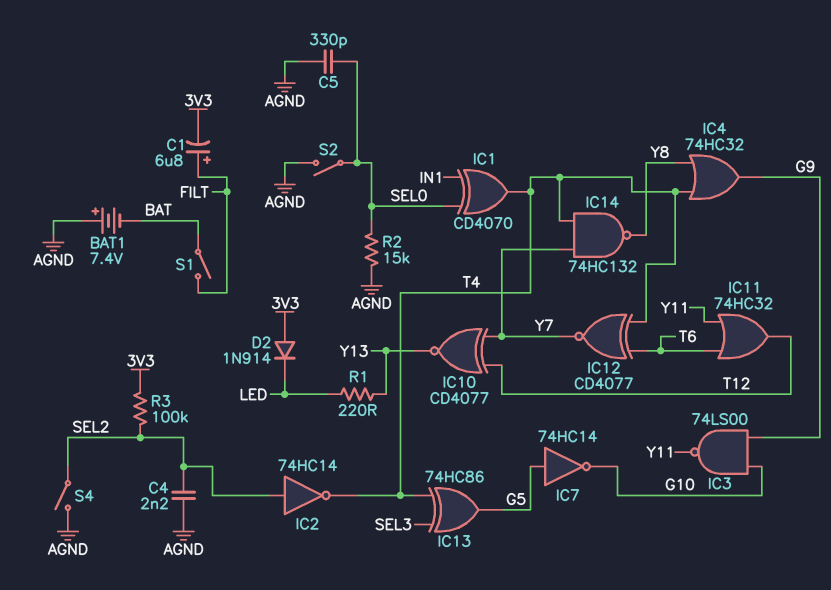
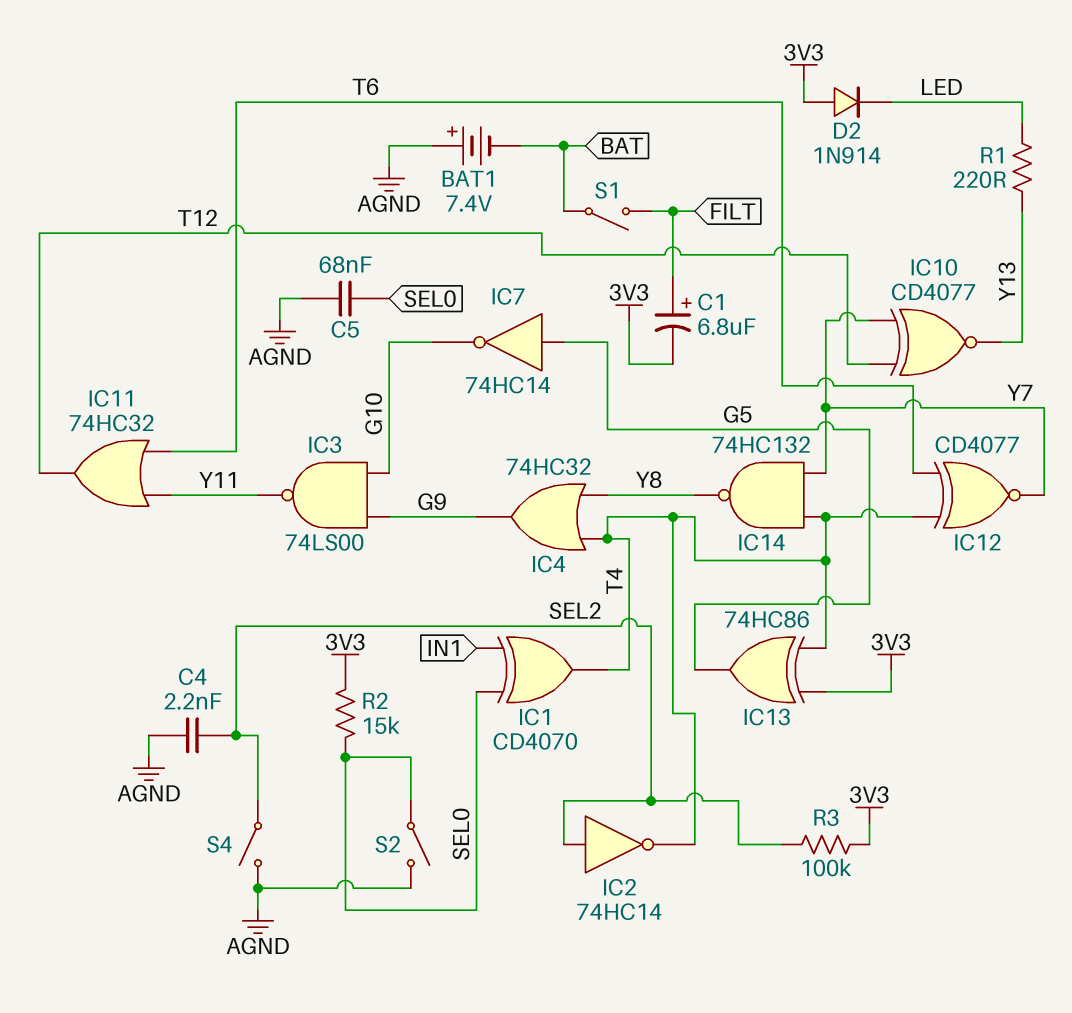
C5: 330pF (AGND, SEL0) -> 68nF (AGND, SEL0)
IC13: XOR 74HC86 (in SEL3, in T4, out G5) -> XOR 74HC86 (in 3V3, in T4, out G5)
R2: 15k (AGND, SEL0) -> 15k (3V3, SEL0)

